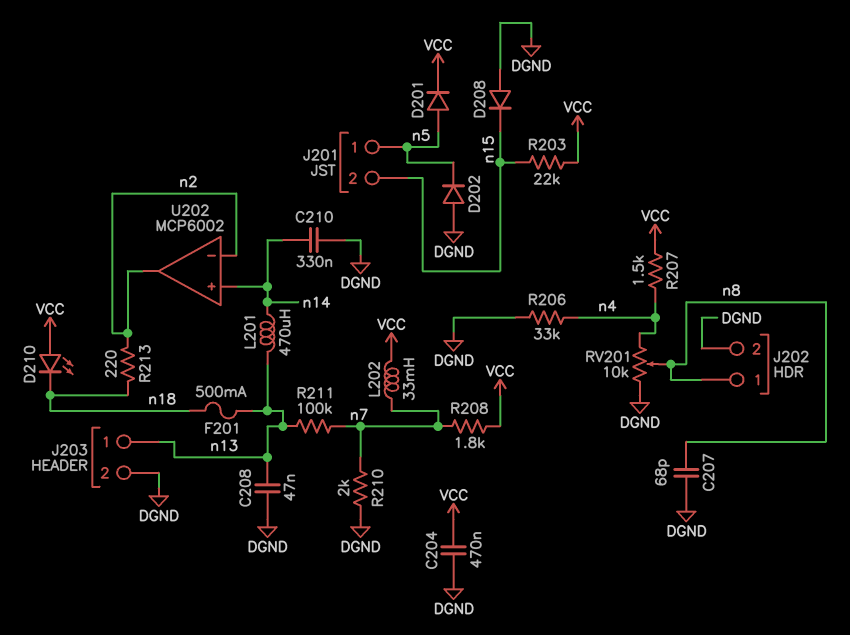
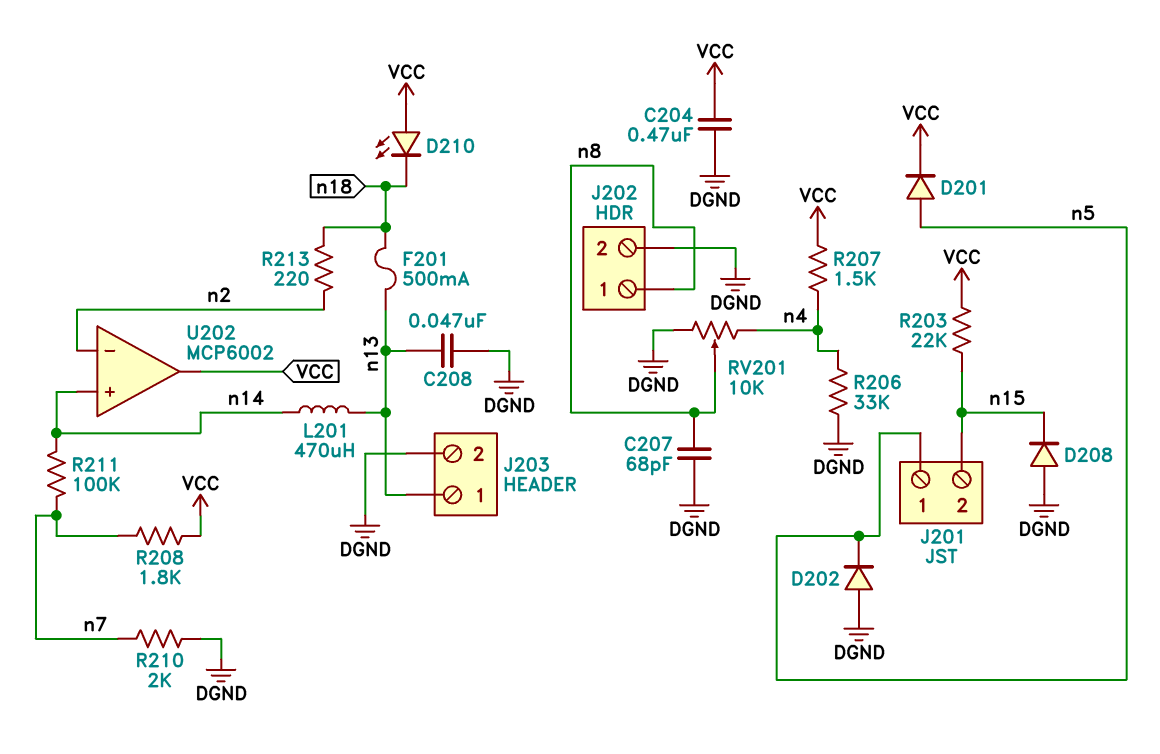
C210: 330nF (DGND, n14) -> none
L202: 33mH (VCC, n7) -> none
R211: 100k (n7, n13) -> 100k (n7, n14)
U202 pin out: n2 -> VCC

